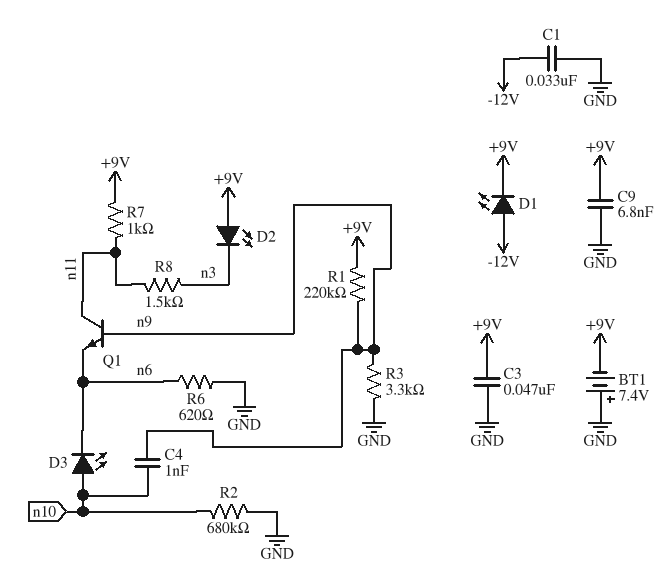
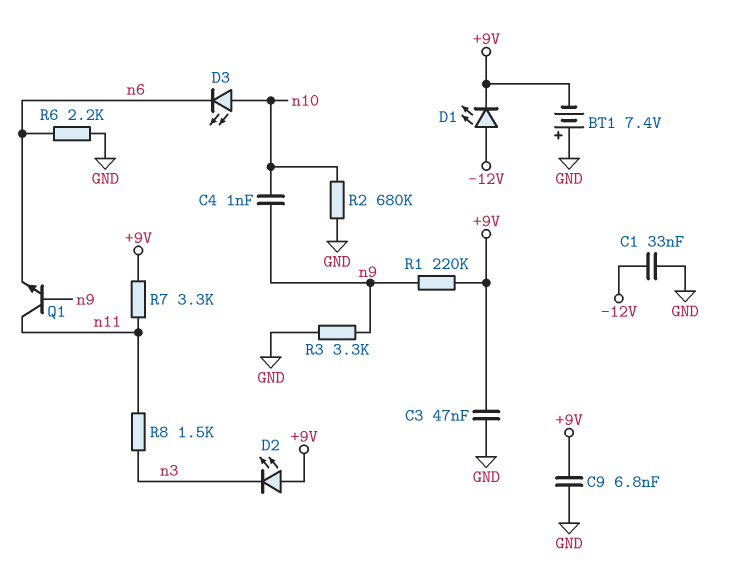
R6: 620 (GND, n6) -> 2.2k (GND, n6)
R7: 1k (+9V, n11) -> 3.3k (+9V, n11)

